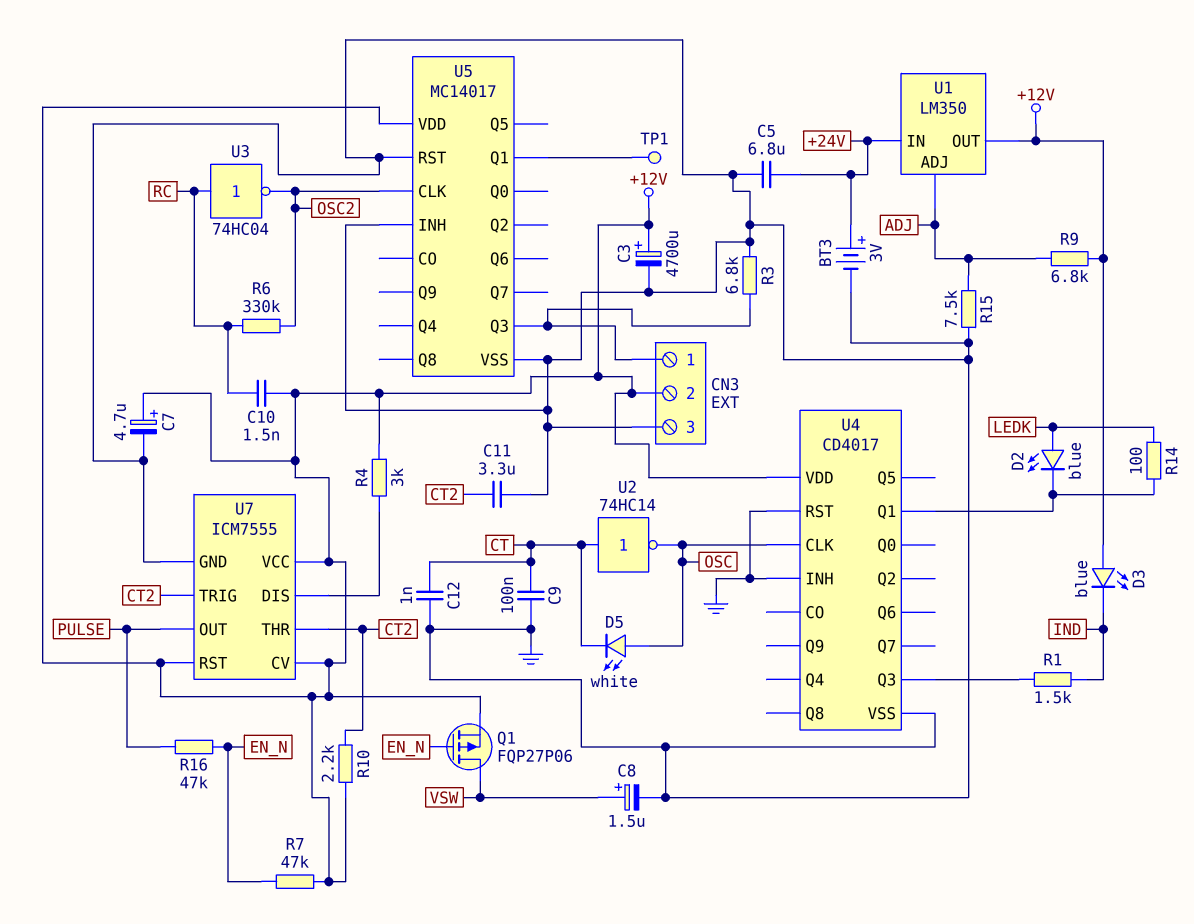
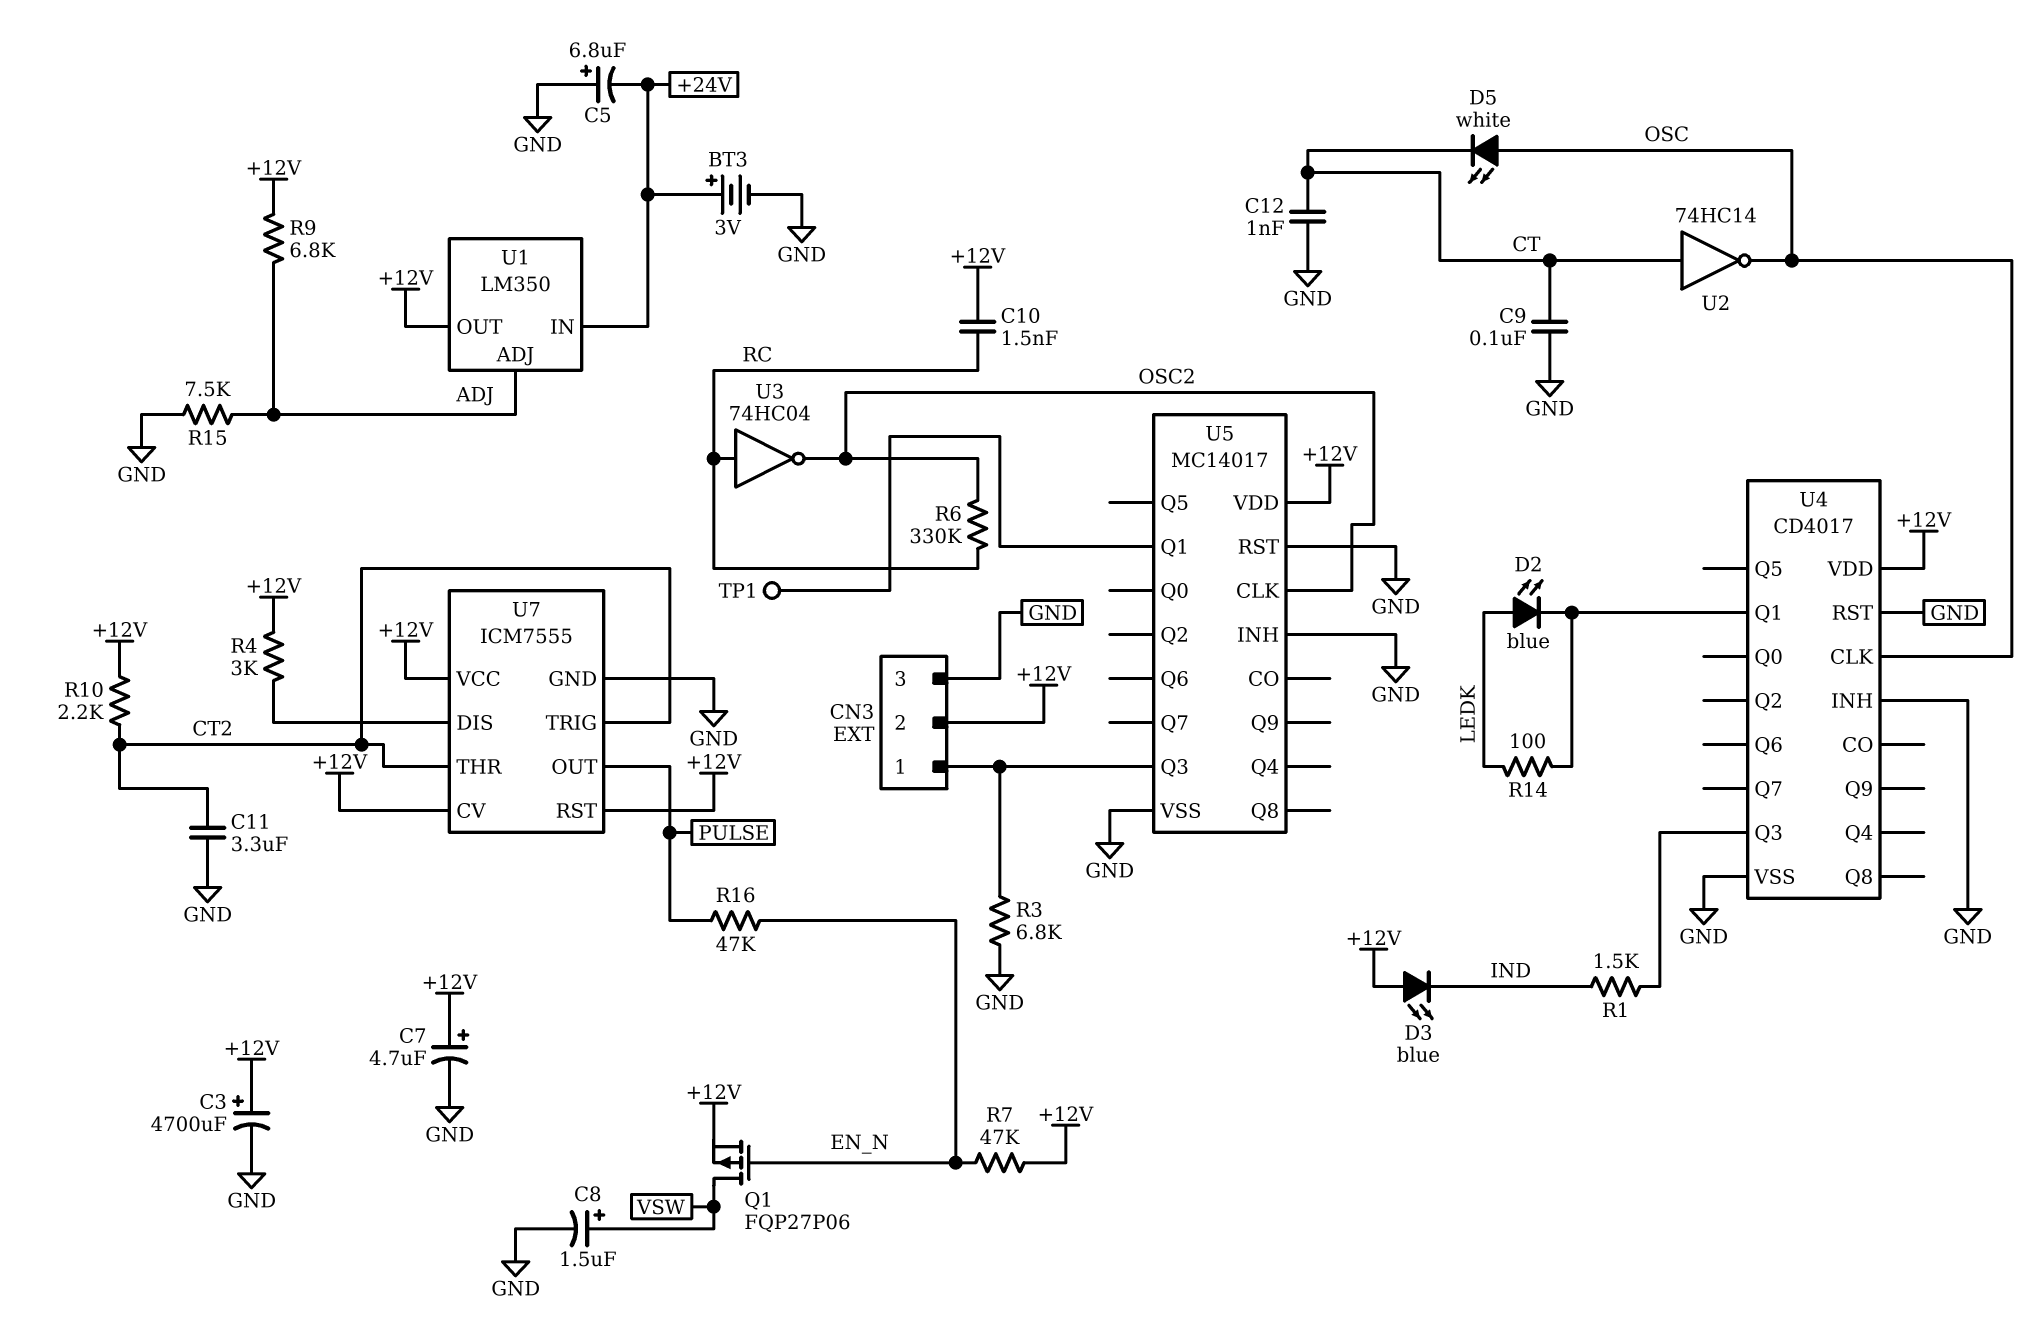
C5: 6.8uF (+24V, GND) -> 6.8uF (plus GND, minus +24V)

